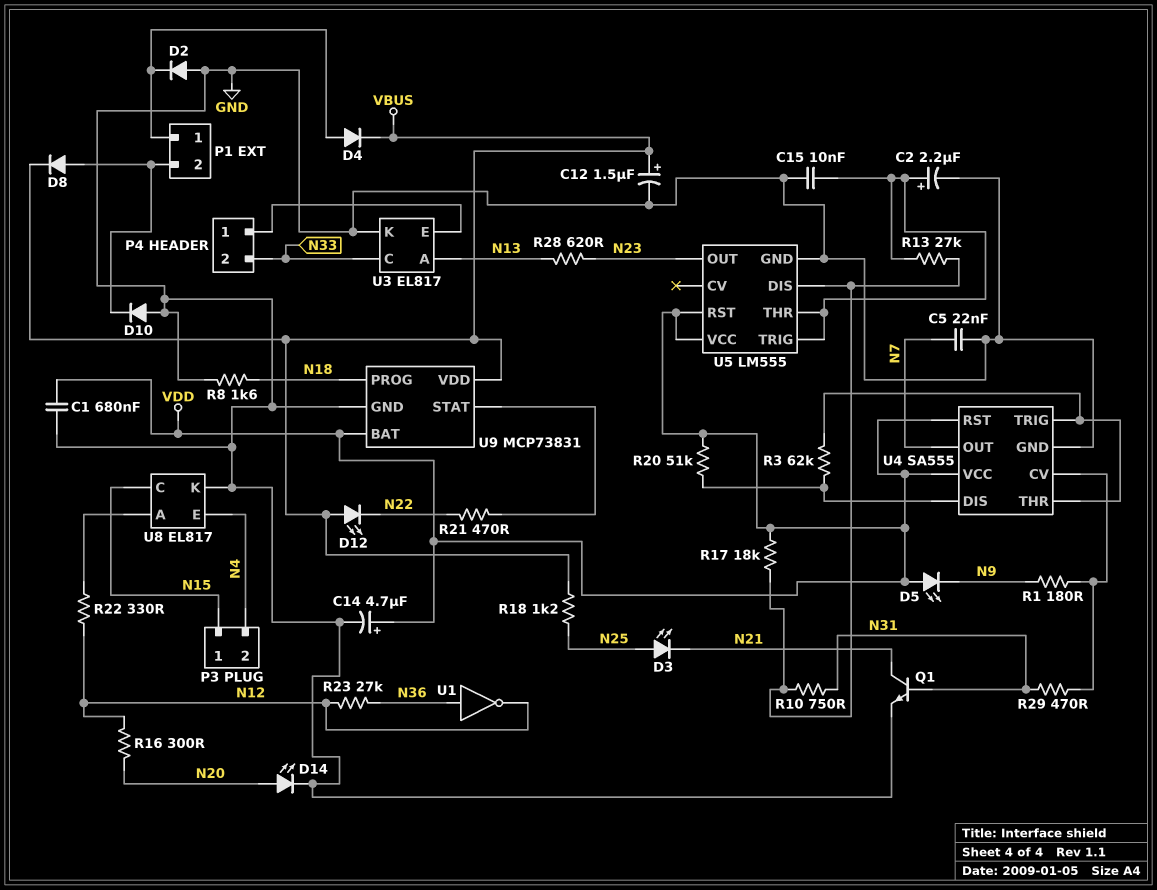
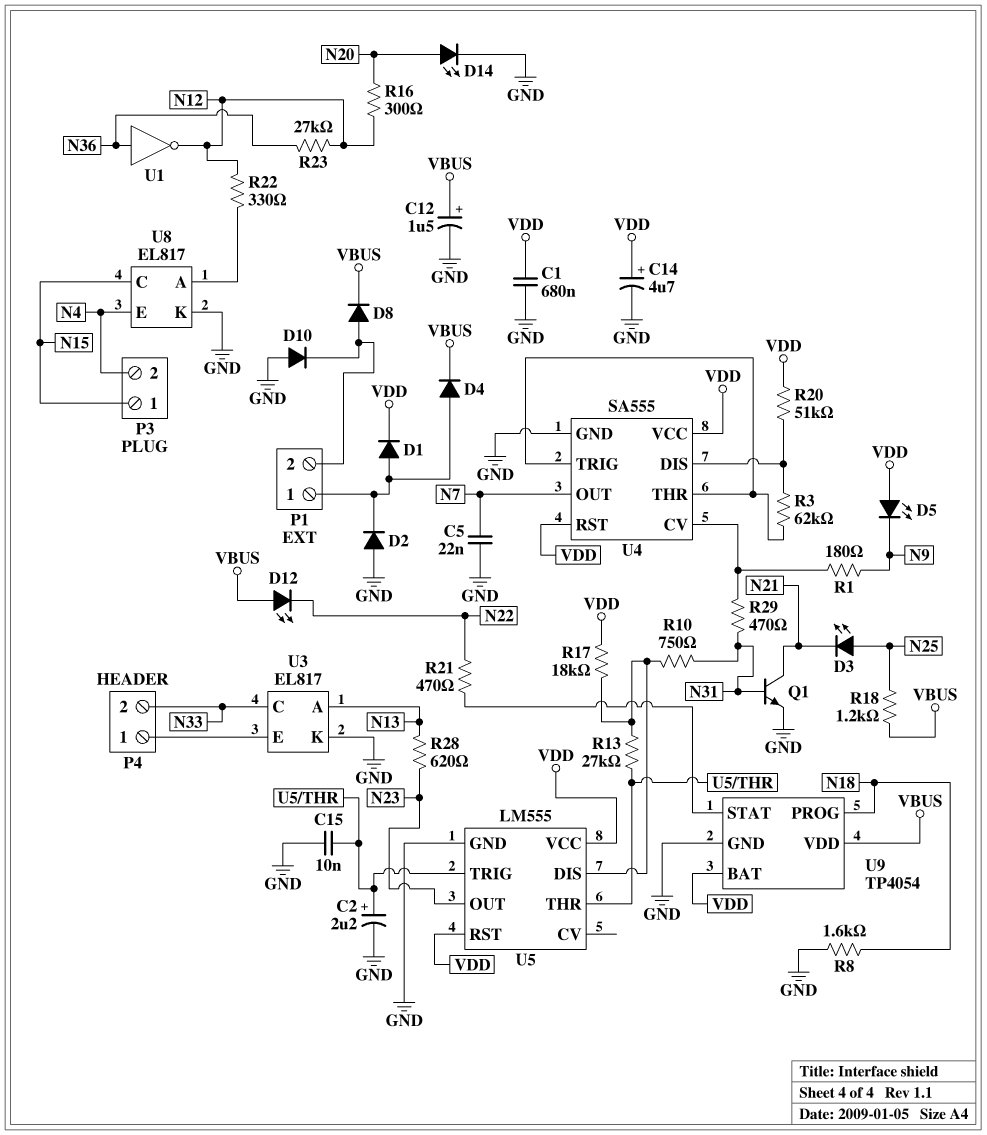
D1: none -> diode (A P1/1, K VDD)
U9: MCP73831 -> TP4054

